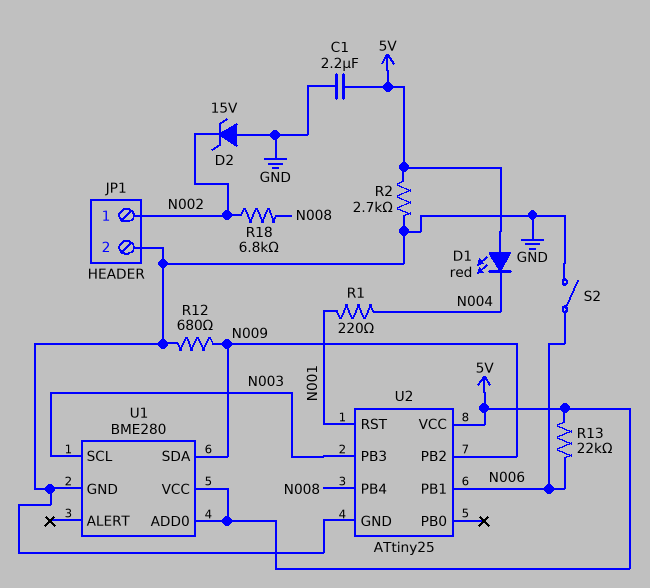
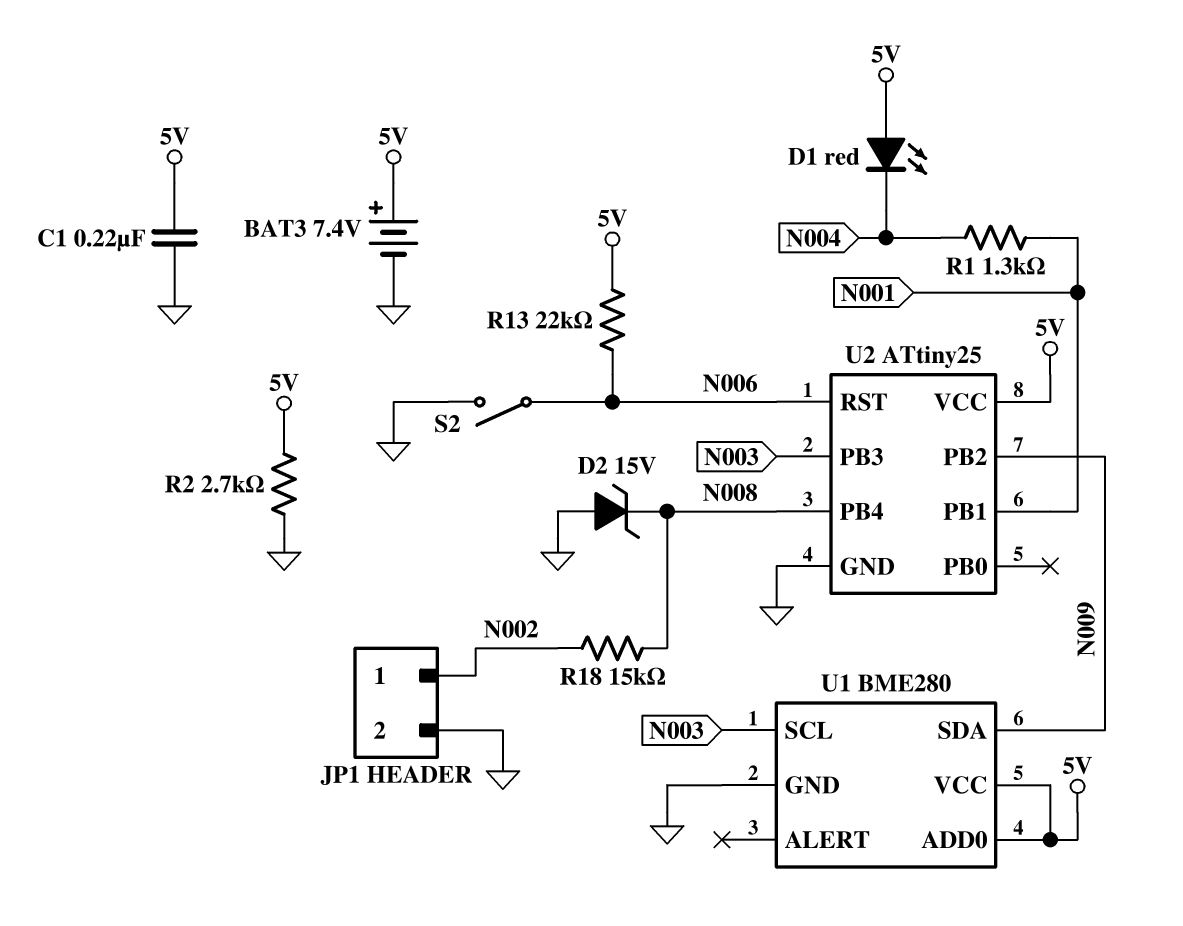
BAT3: none -> 7.4V (plus 5V, minus GND)
C1: 2.2uF (5V, GND) -> 220nF (5V, GND)
D2: zener 15V (A GND, K N002) -> zener 15V (A GND, K N008)
R1: 220 (N001, N004) -> 1.3k (N001, N004)
R12: 680 (GND, N009) -> none
R18: 6.8k (N002, N008) -> 15k (N002, N008)
U2 pin PB1: N006 -> N001
U2 pin RST: N001 -> N006

